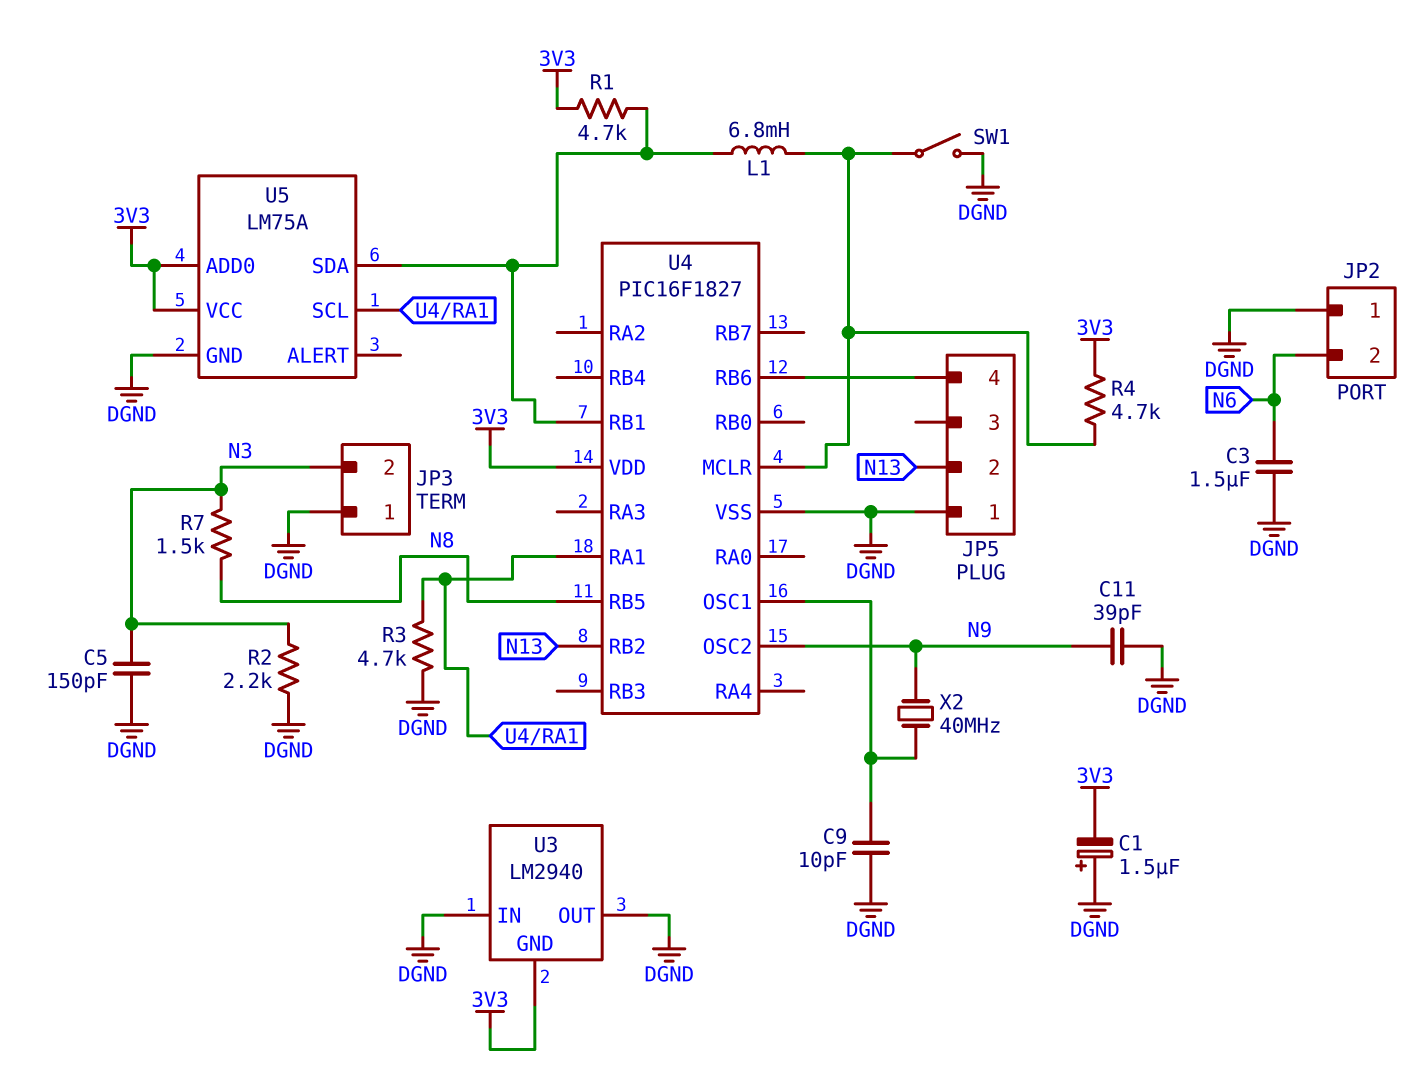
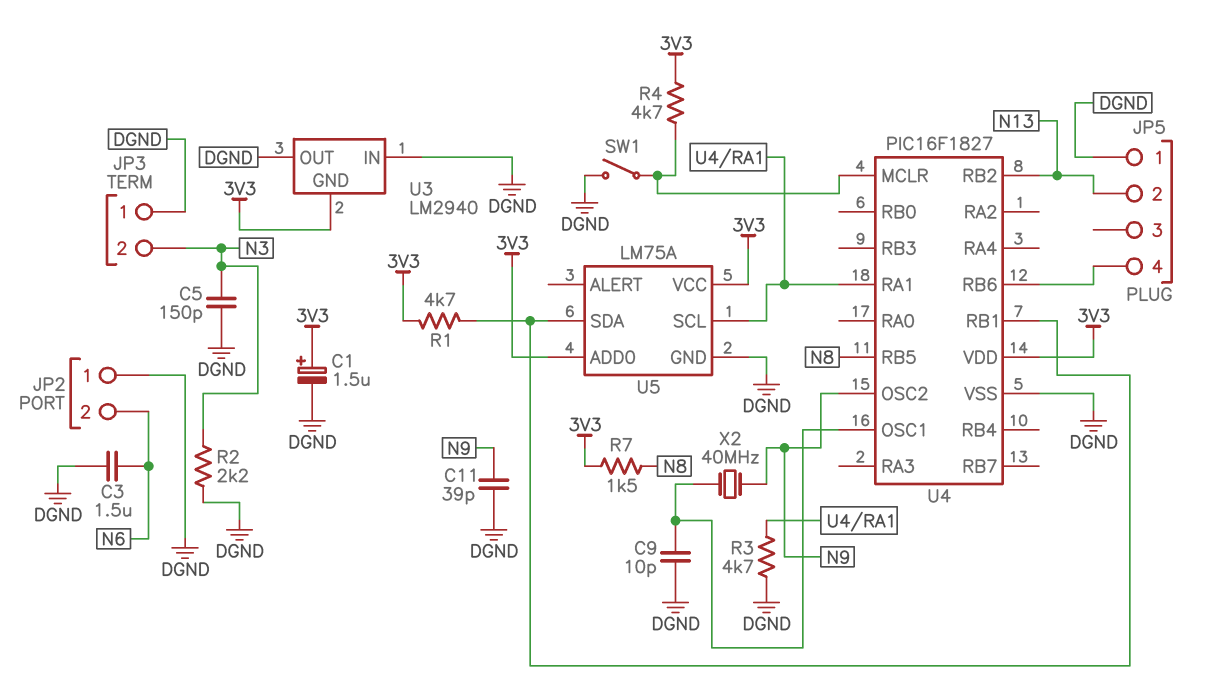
C1: 1.5uF (plus DGND, minus 3V3) -> 1.5uF (plus 3V3, minus DGND)
L1: 6.8mH (U4/MCLR, U4/RB1) -> none
R7: 1.5k (N3, N8) -> 1.5k (3V3, N8)

